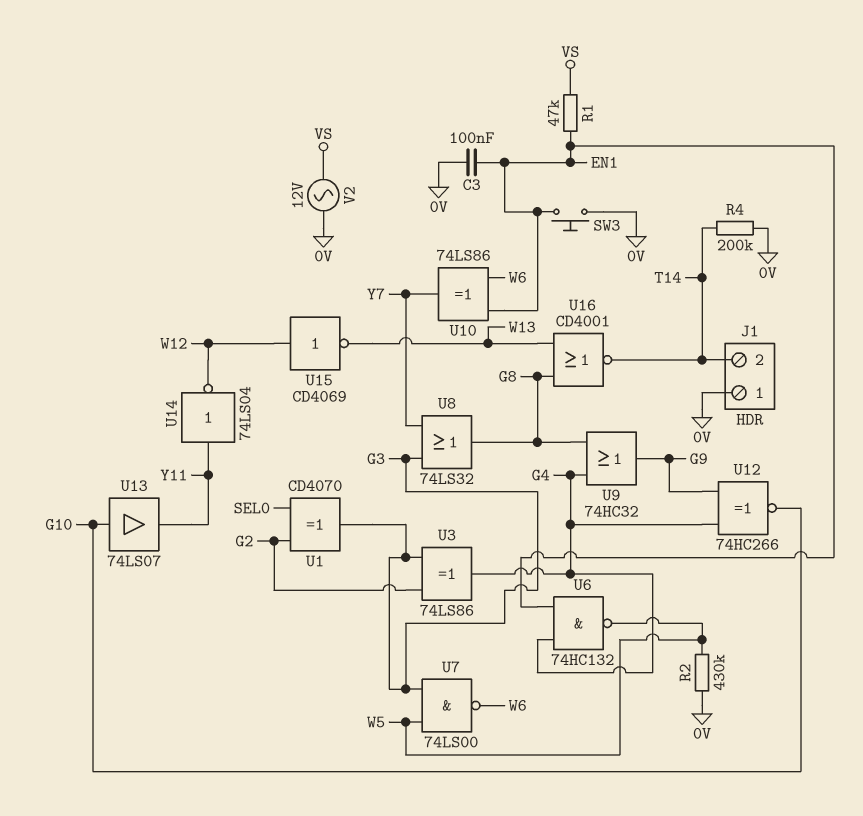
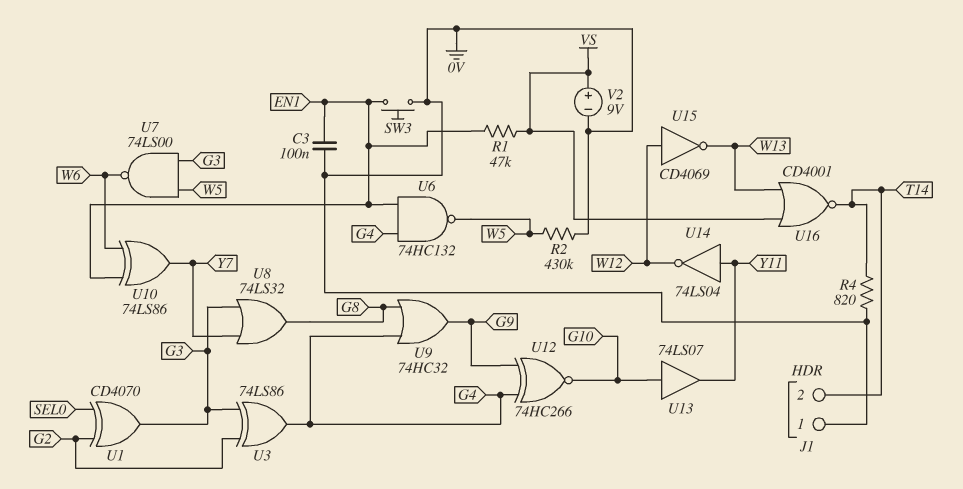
R4: 200k (0V, T14) -> 820 (0V, T14)
U16: NOR CD4001 (in G8, in W13, out T14) -> NOR CD4001 (in VS, in W13, out T14)
V2: AC 12V (0V, VS) -> 9V (plus VS, minus 0V)

